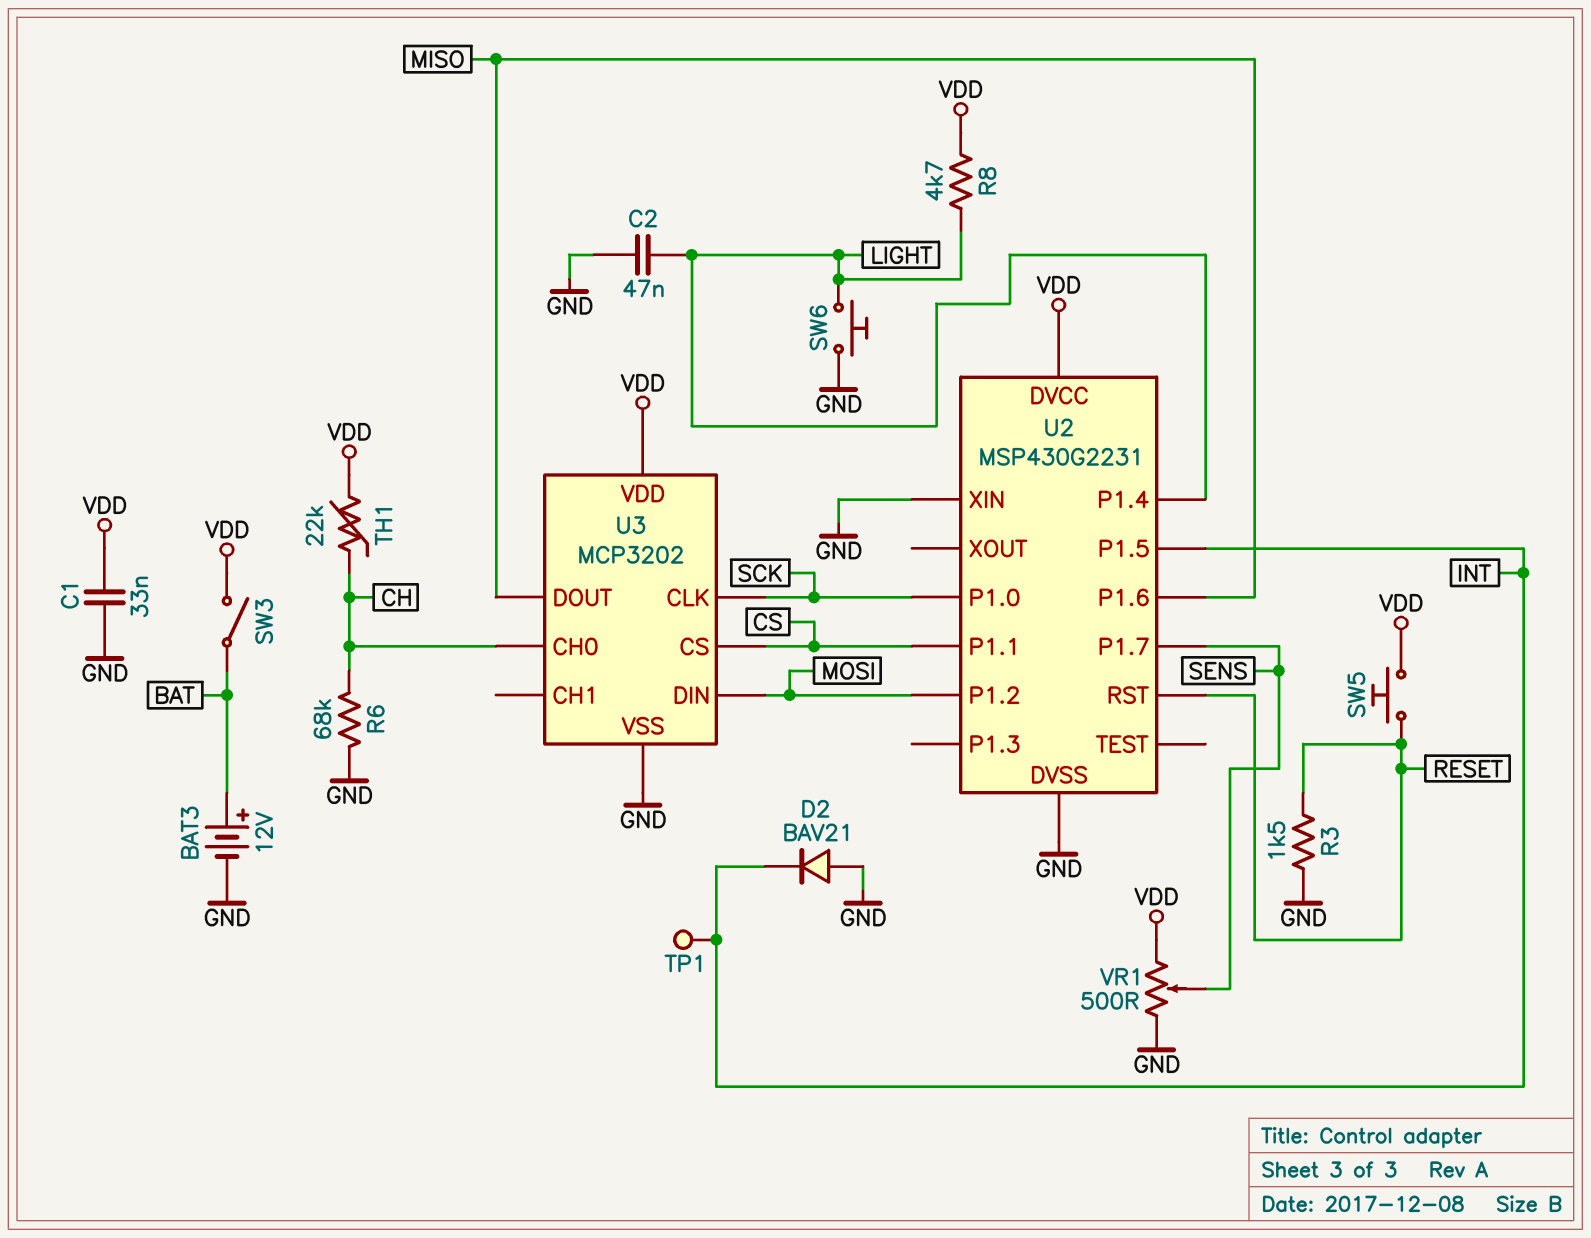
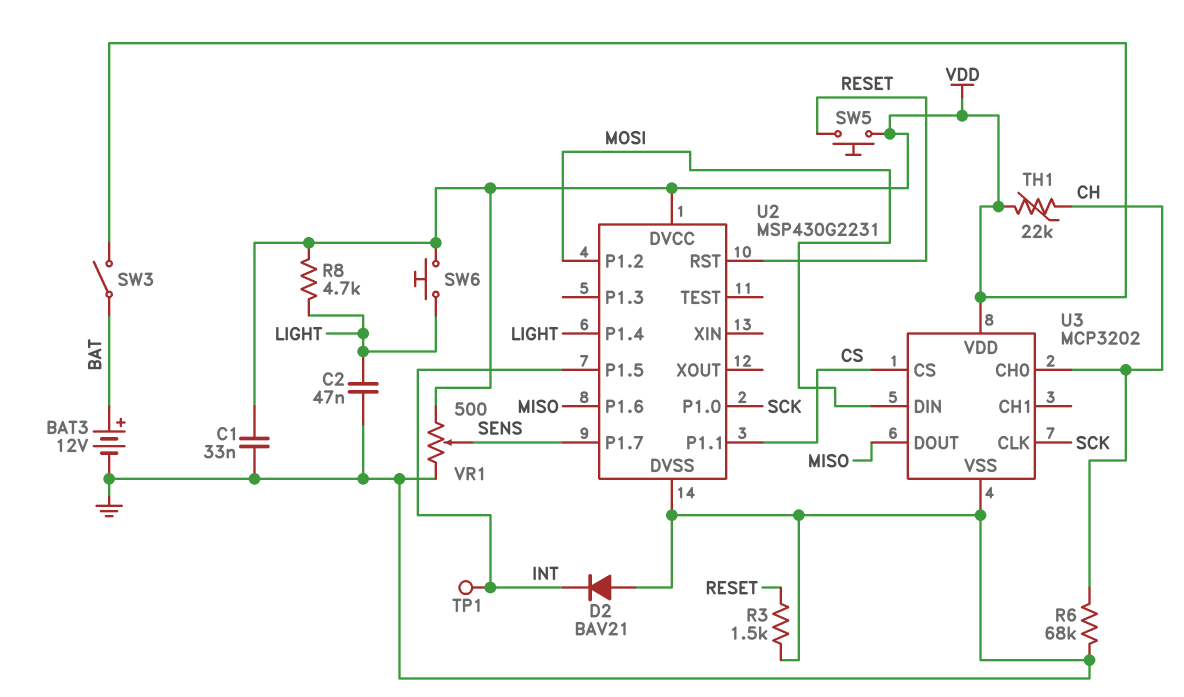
SW6: button (GND, LIGHT) -> button (LIGHT, VDD)
U2 pin XIN: GND -> none

